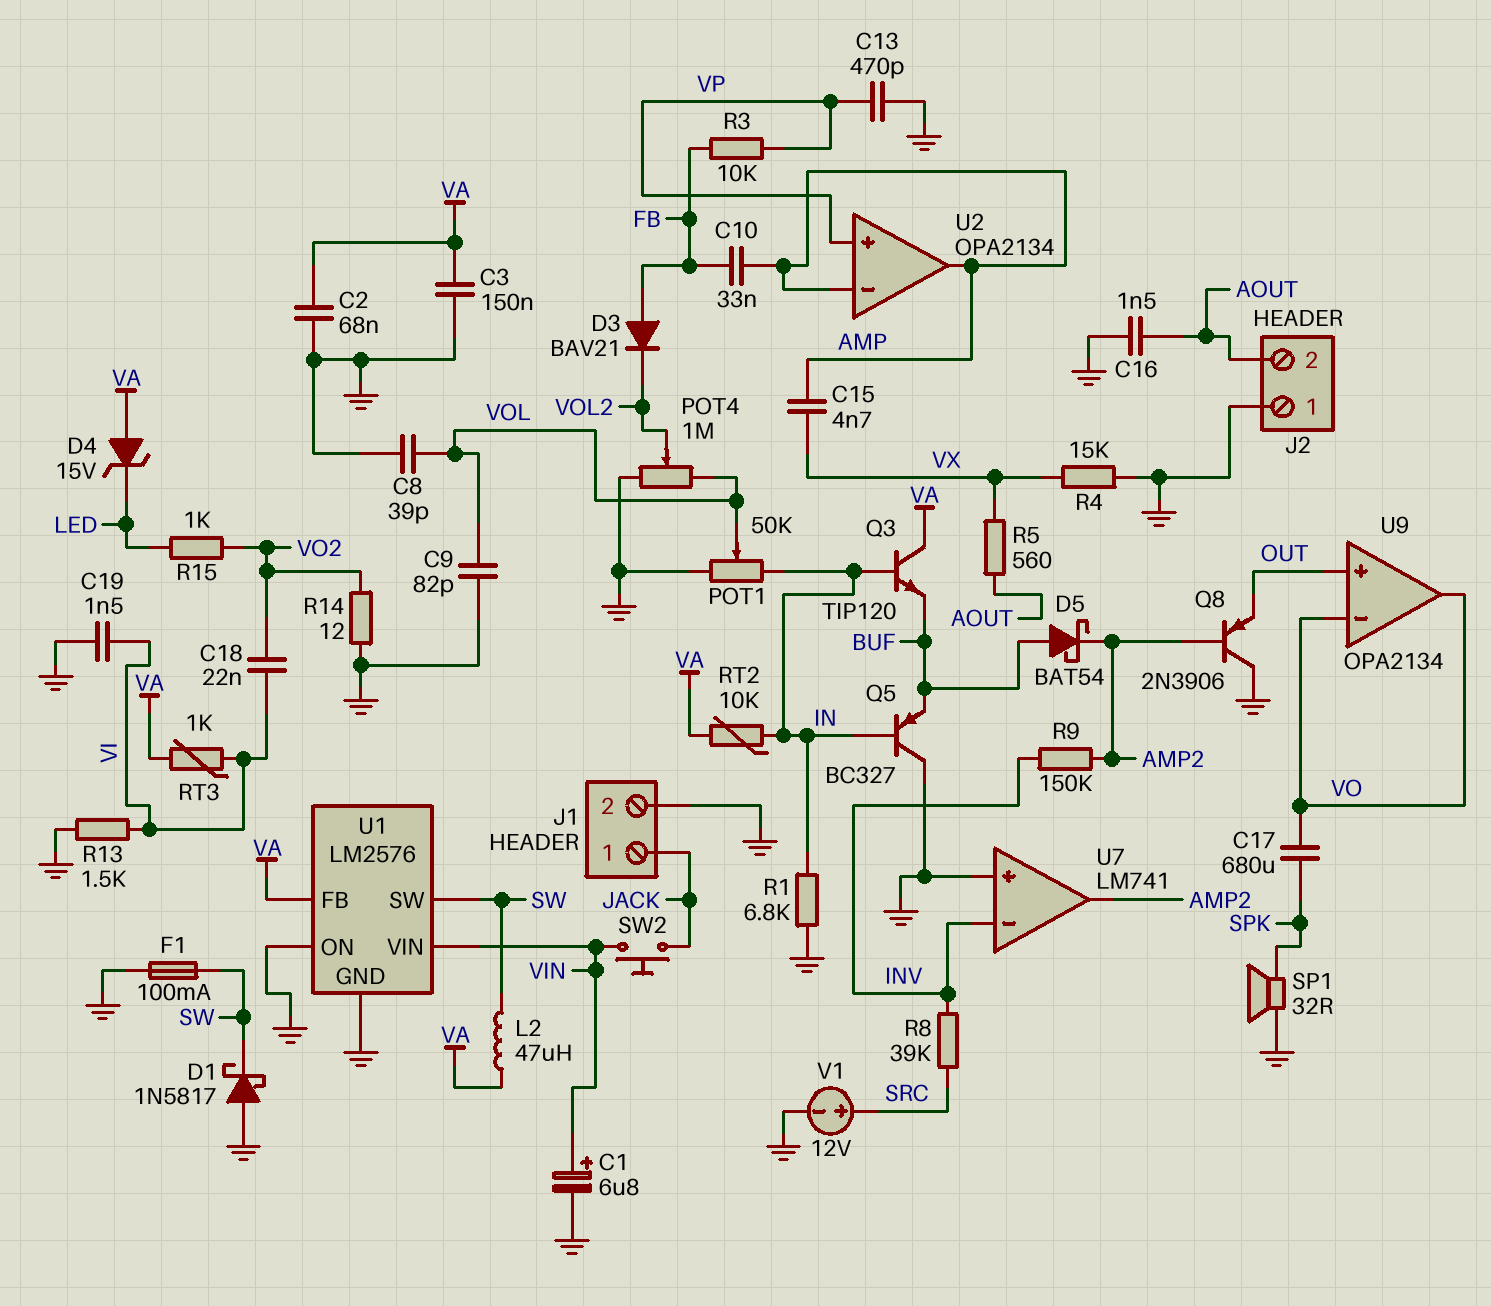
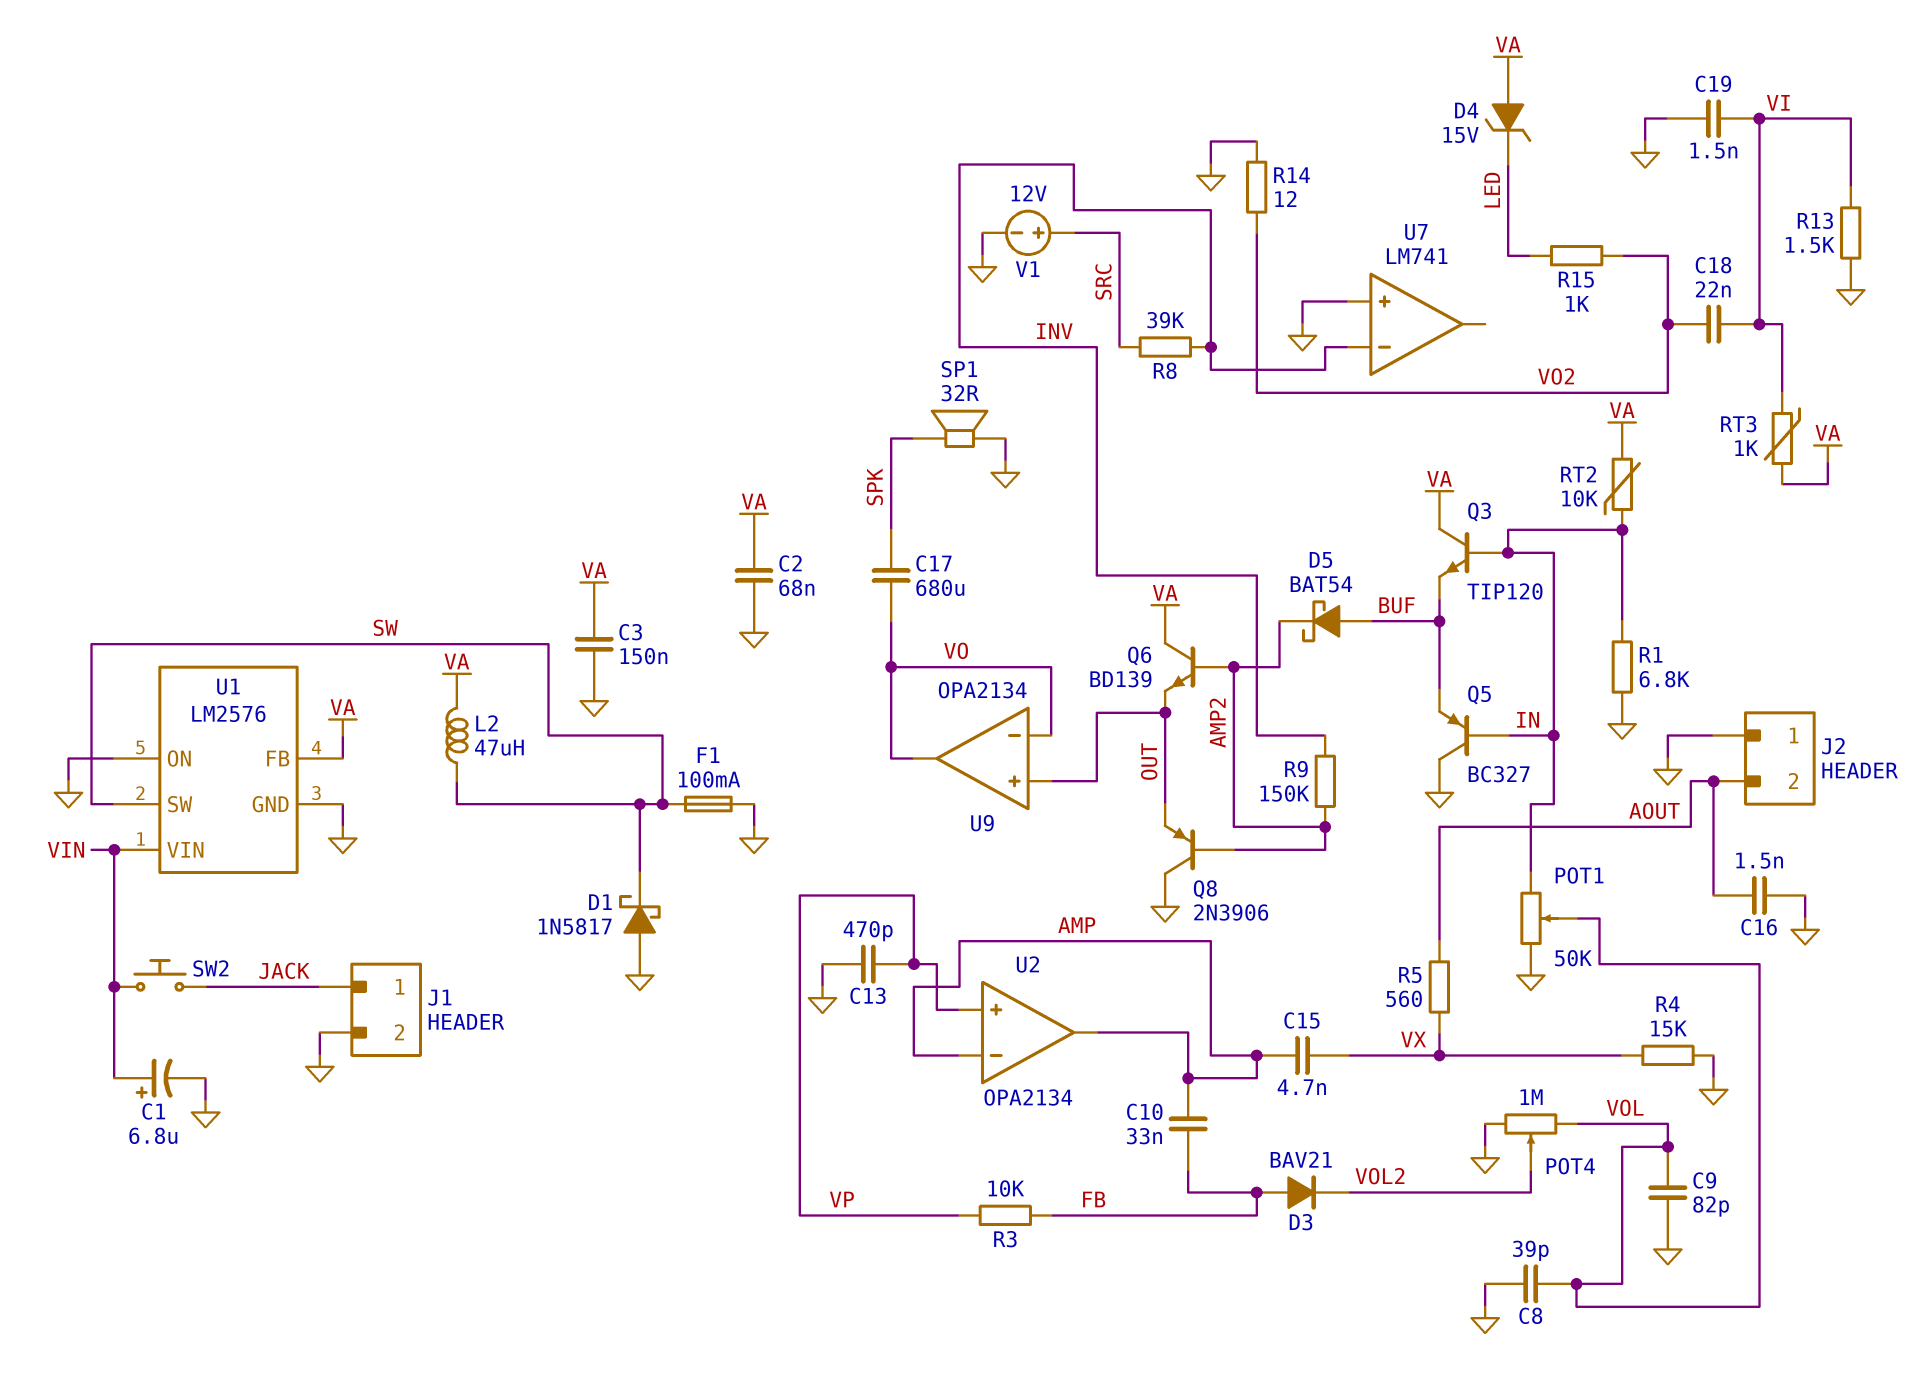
Q6: none -> NPN BD139 (B AMP2, C VA, E OUT)
U7 pin out: AMP2 -> none

